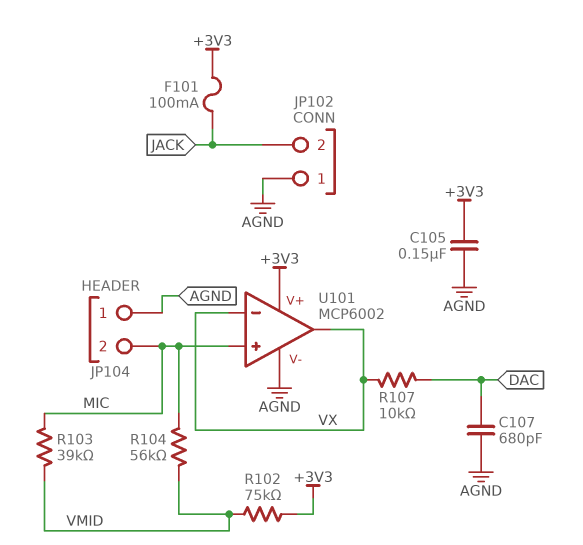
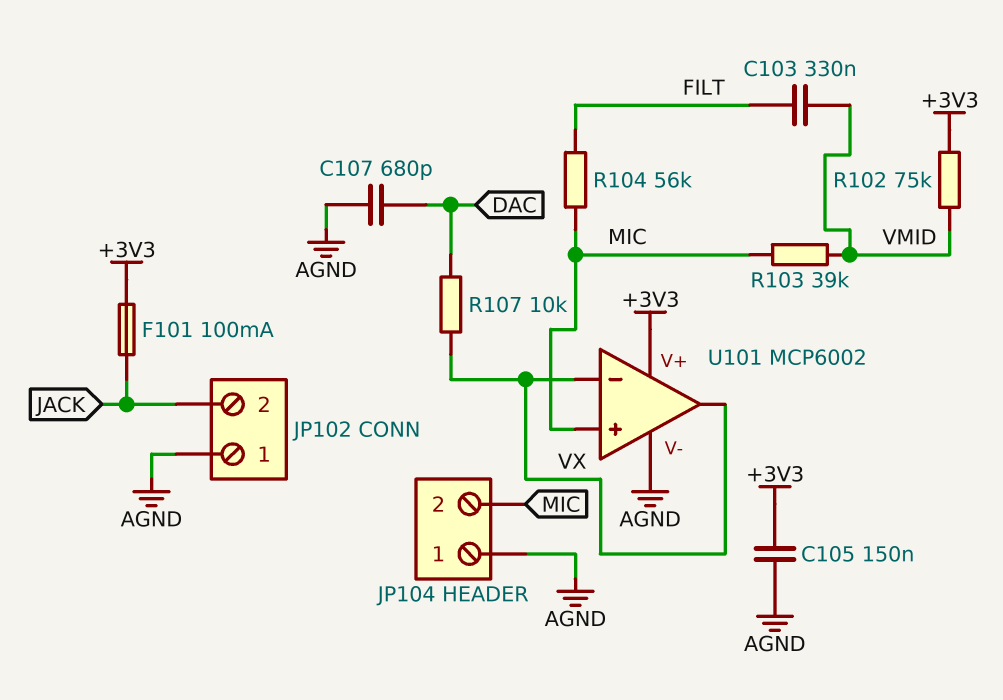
C103: none -> 330nF (FILT, VMID)
R104: 56k (MIC, VMID) -> 56k (FILT, MIC)

